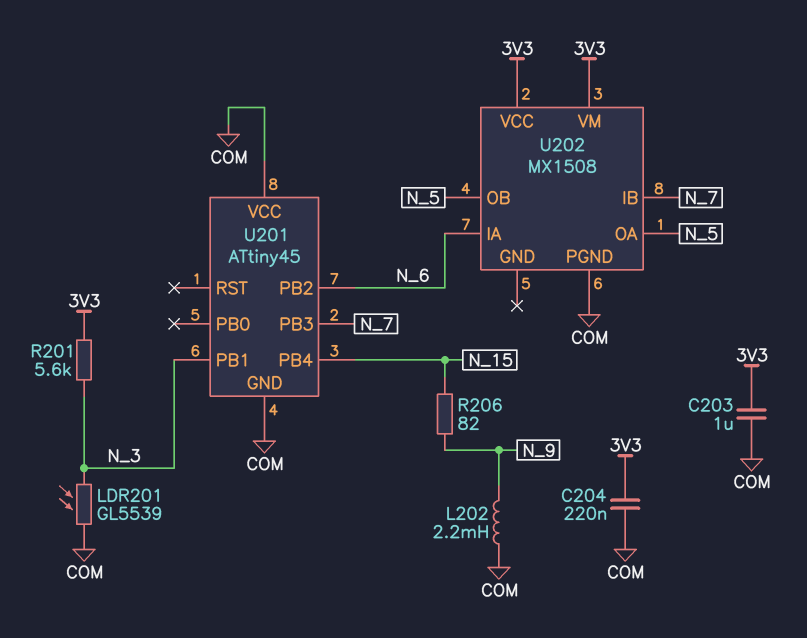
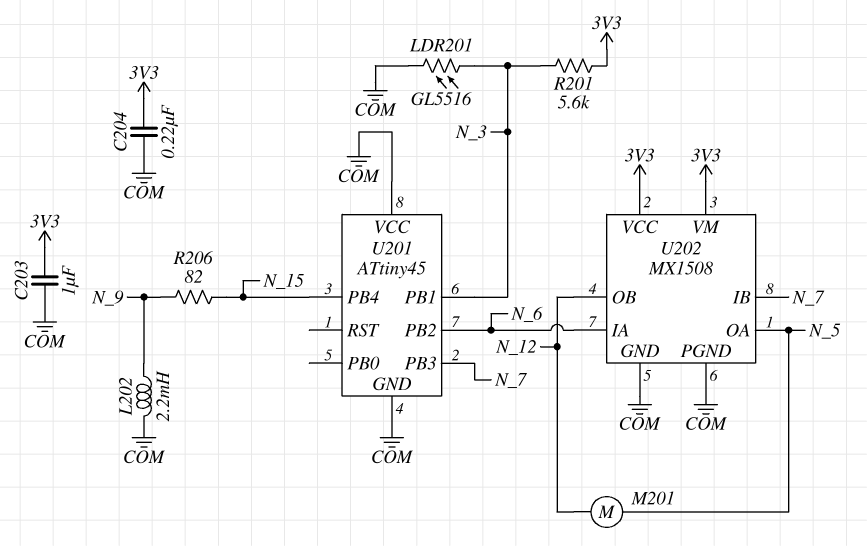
LDR201: GL5539 (COM, N_3) -> GL5516 (COM, N_3)
M201: none -> motor (N_5, N_12)
U202 pin GND: none -> COM
U202 pin OB: N_5 -> N_12

